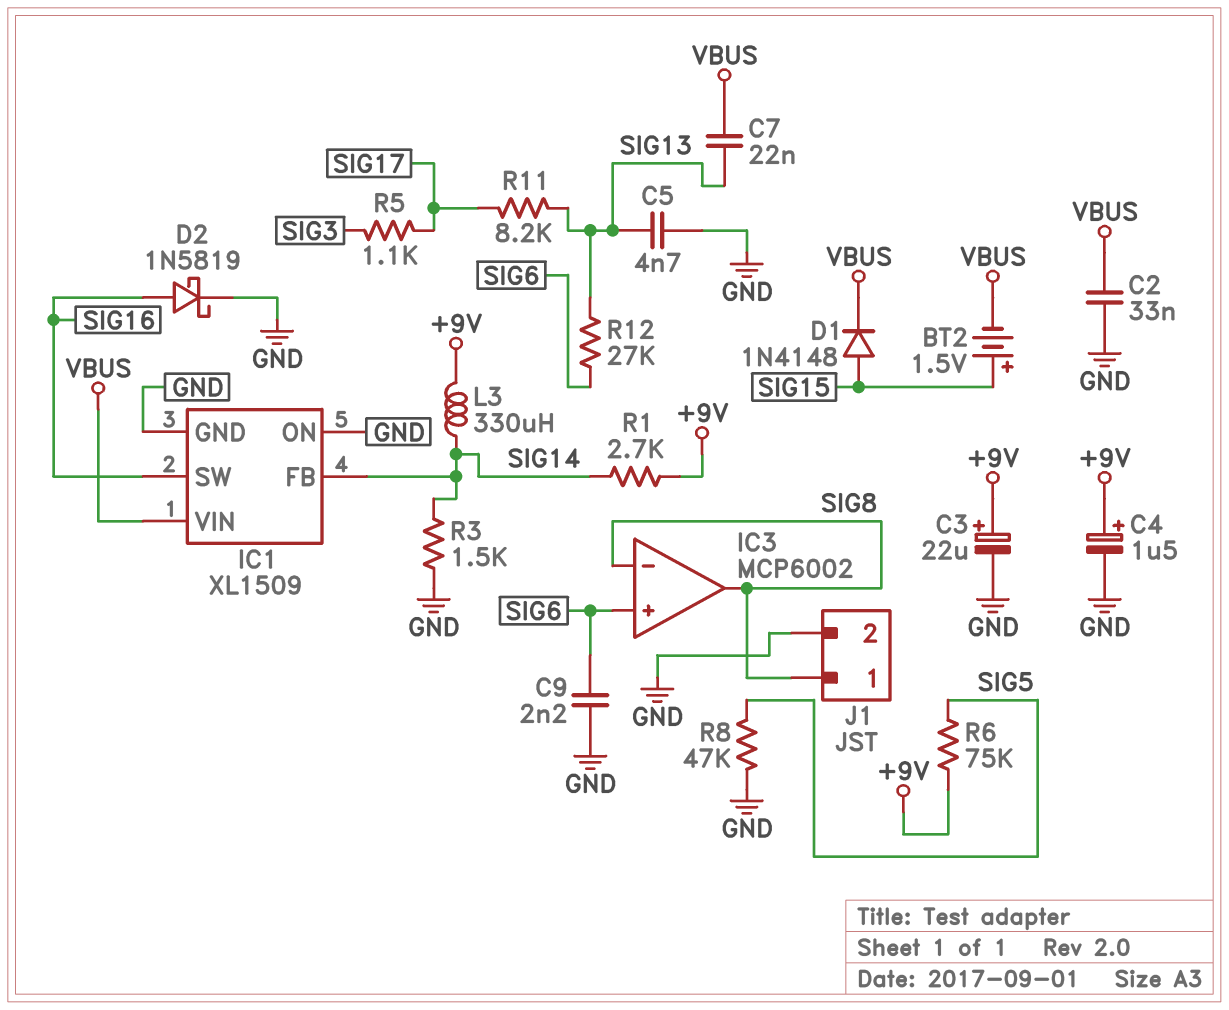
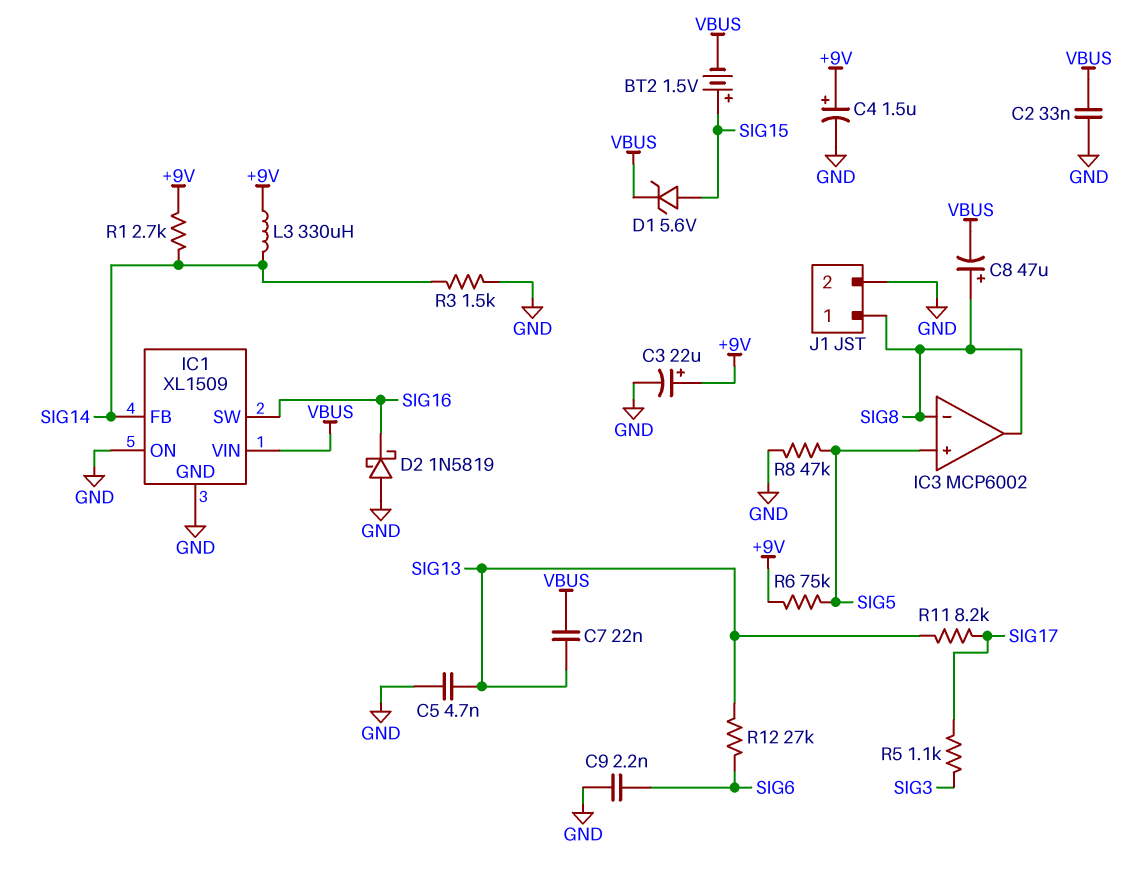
C8: none -> 47uF (plus SIG8, minus VBUS)
D1: diode 1N4148 (A SIG15, K VBUS) -> zener 5.6V (A SIG15, K VBUS)
D2: schottky 1N5819 (A SIG16, K GND) -> schottky 1N5819 (A GND, K SIG16)
IC3 pin in+: SIG6 -> SIG5

